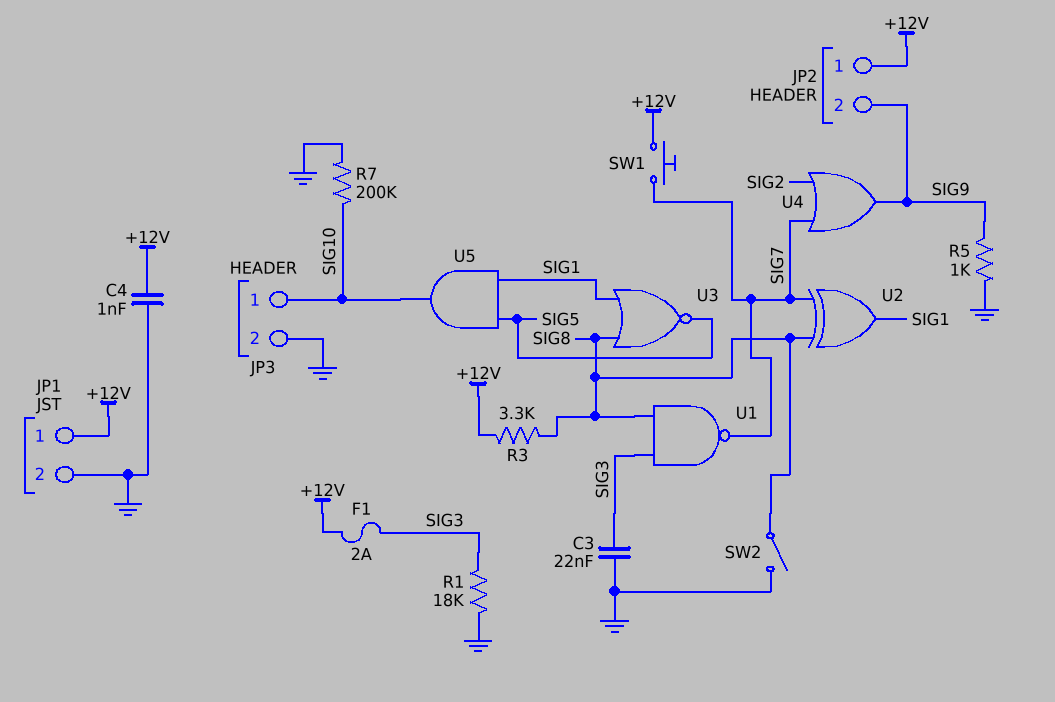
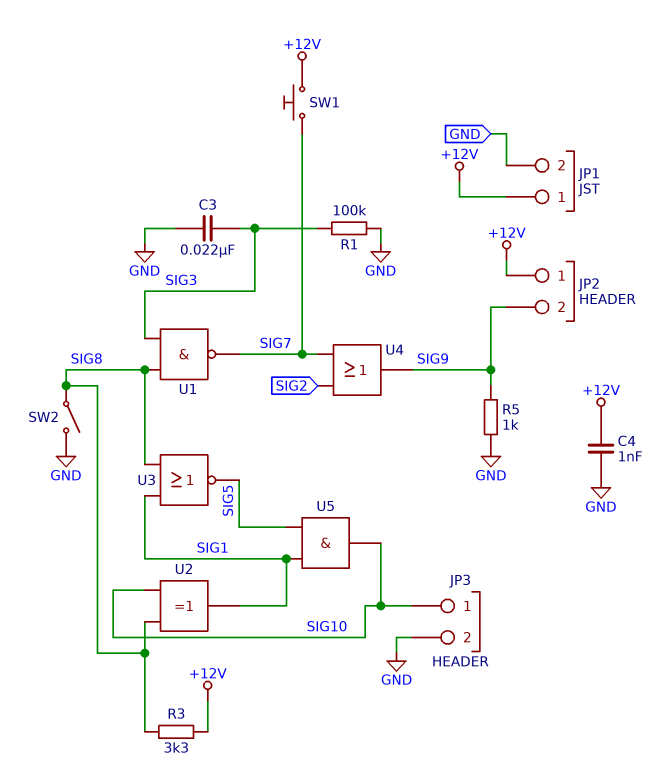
F1: 2A (+12V, SIG3) -> none
R1: 18k (GND, SIG3) -> 100k (GND, SIG3)
R7: 200k (GND, SIG10) -> none
U2: XOR (in SIG7, in SIG8, out SIG1) -> XOR (in SIG8, in SIG10, out SIG1)

